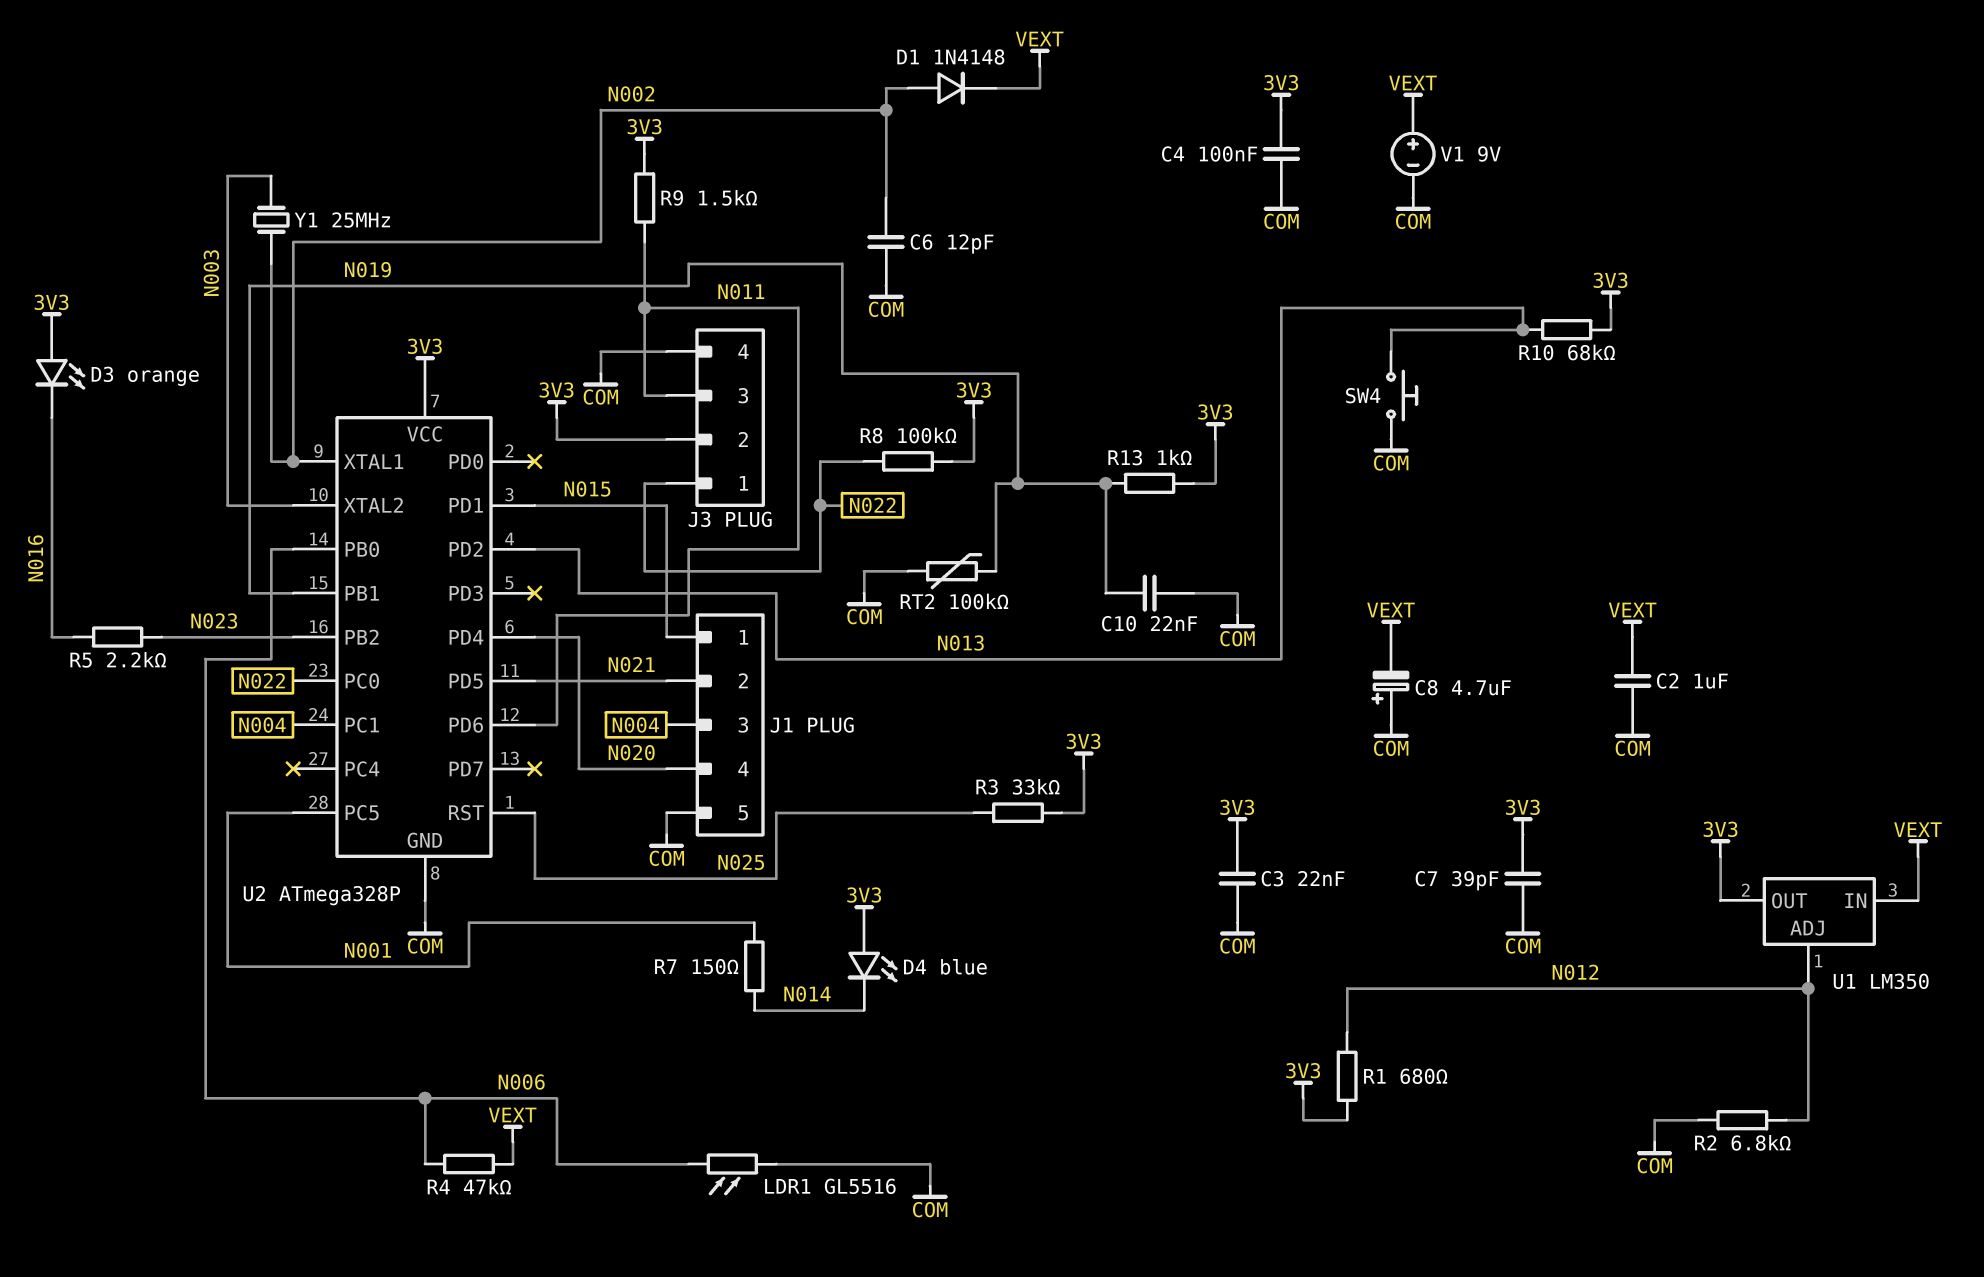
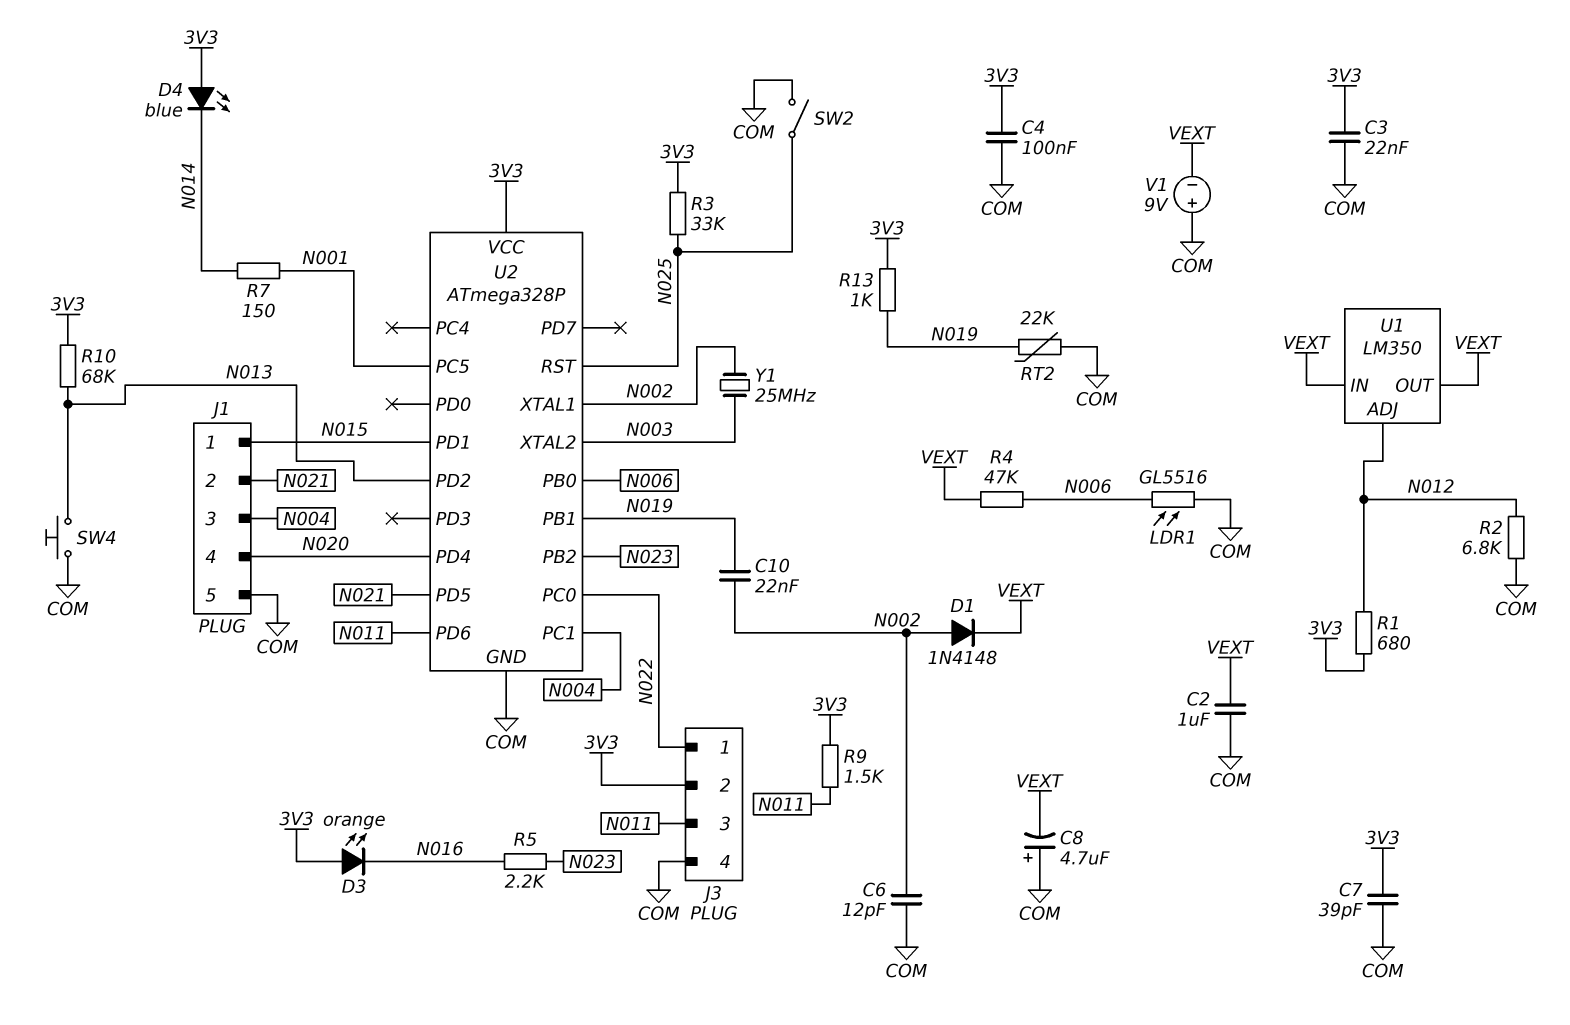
C10: 22nF (COM, N019) -> 22nF (N002, N019)
R8: 100k (3V3, N022) -> none
RT2: 100k (COM, N019) -> 22k (COM, N019)
SW2: none -> switch (COM, N025)
U1 pin OUT: 3V3 -> VEXT
V1: 9V (plus VEXT, minus COM) -> 9V (plus COM, minus VEXT)

